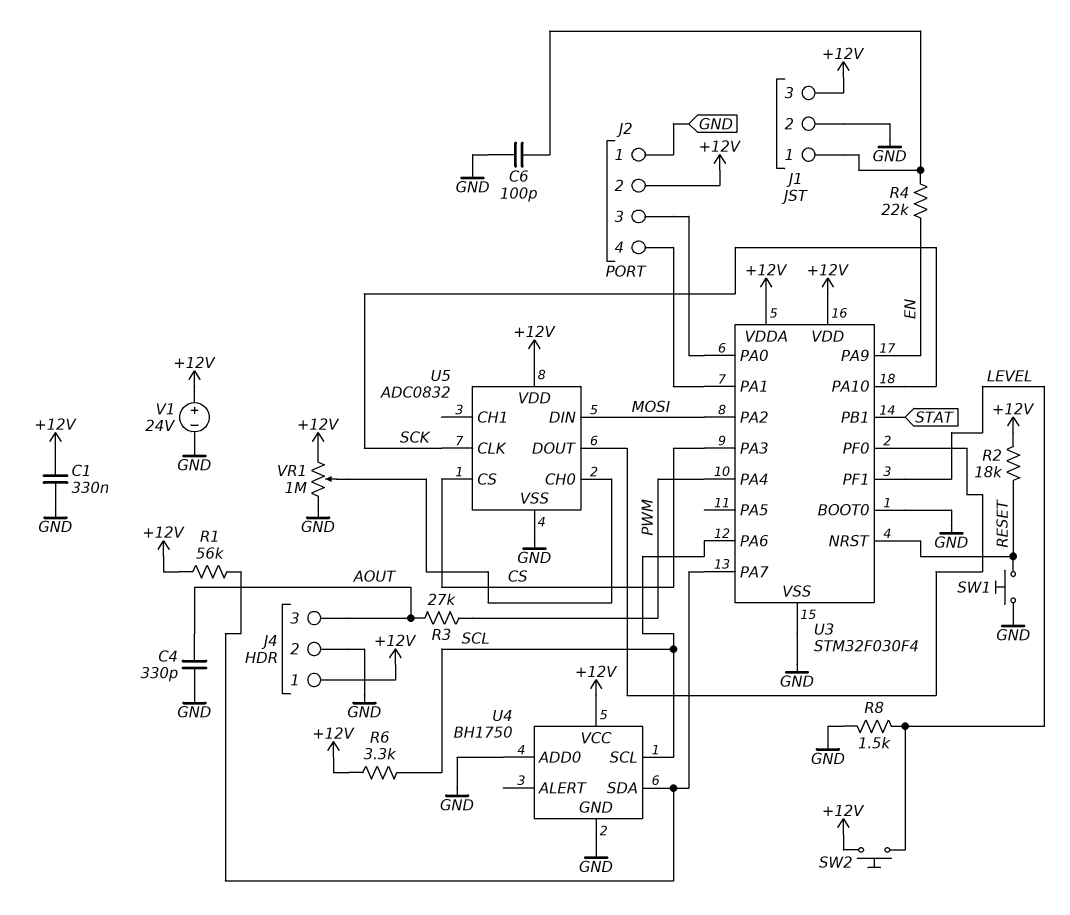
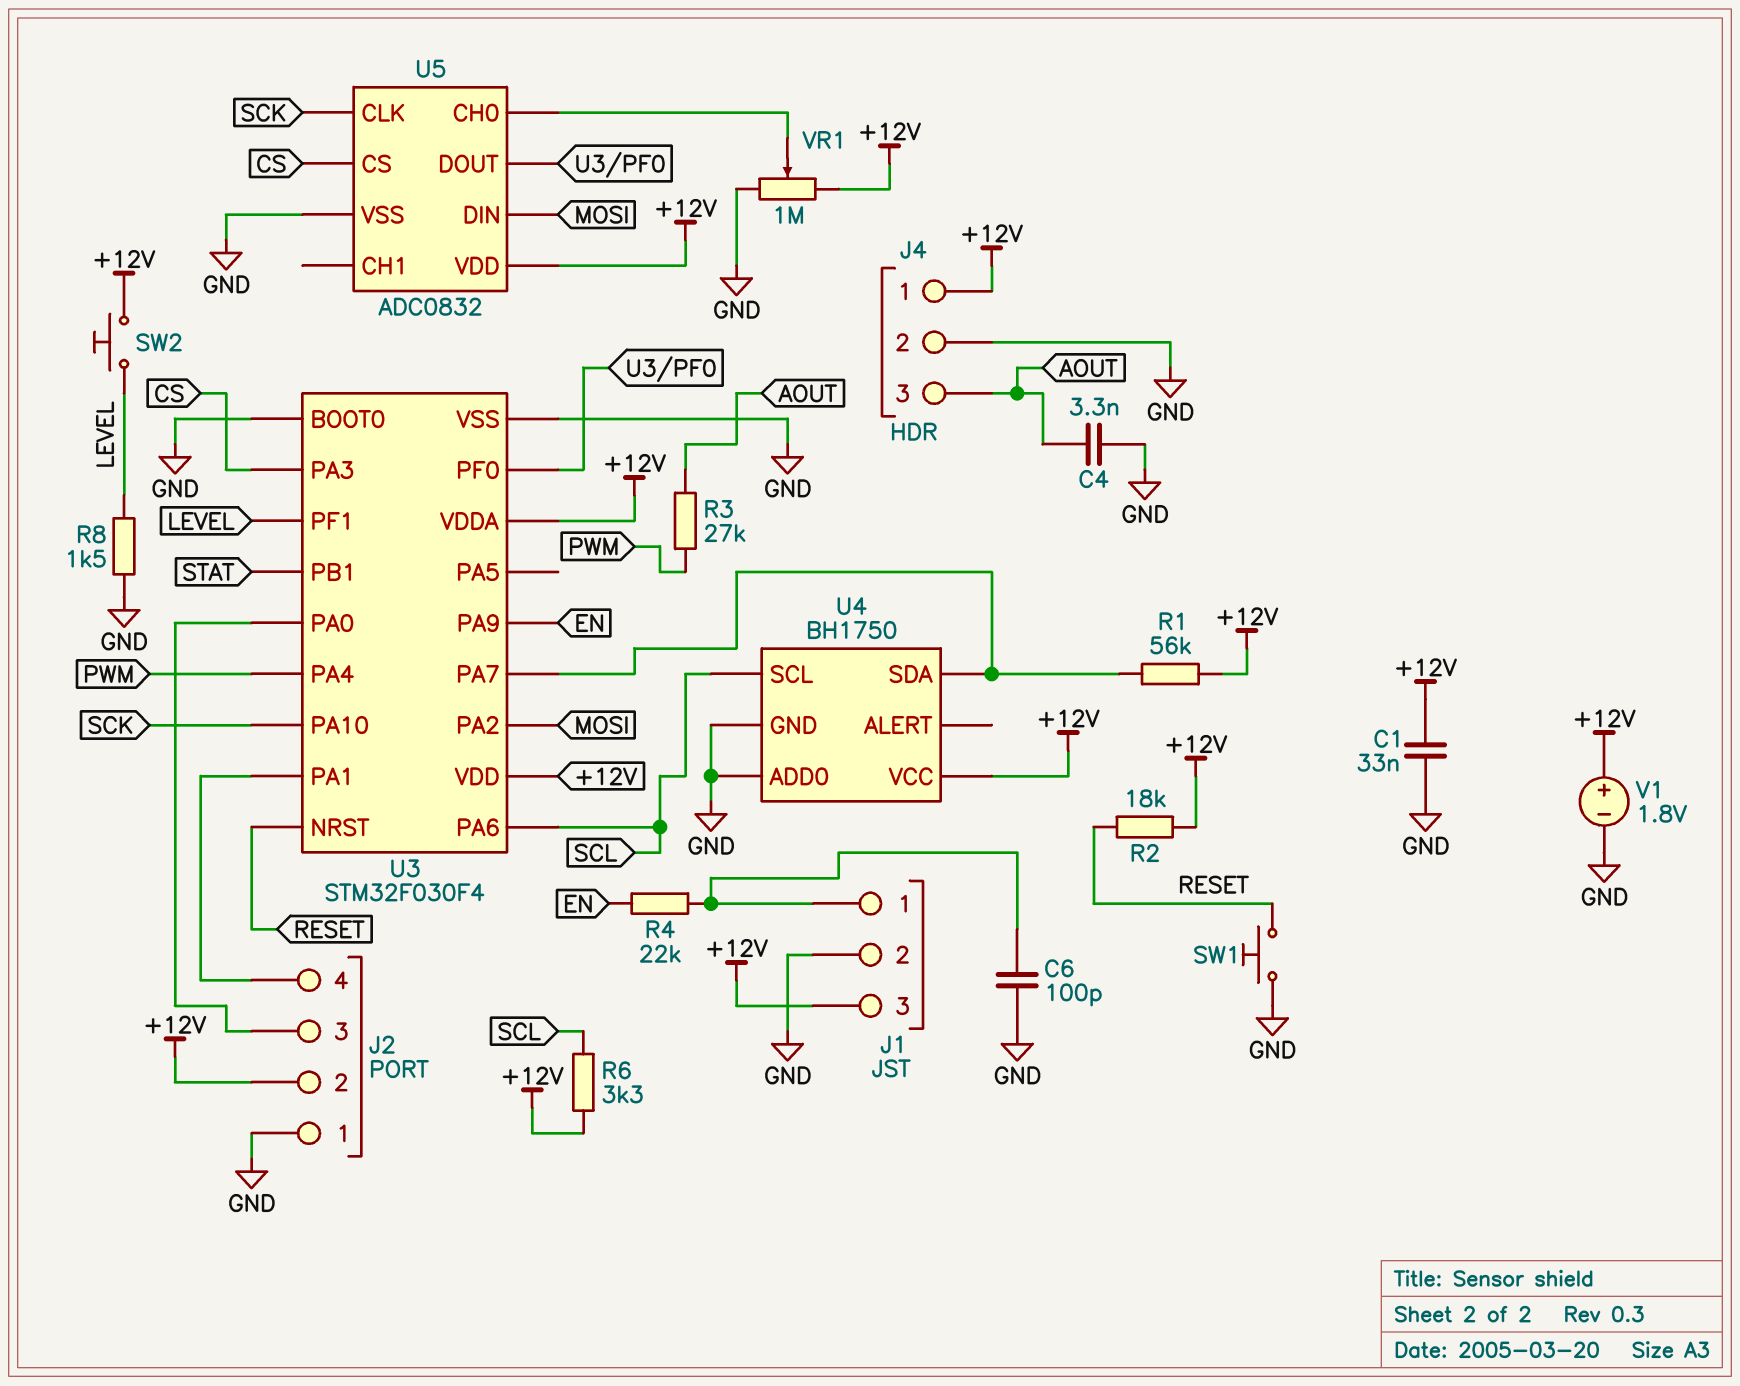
C1: 330nF (+12V, GND) -> 33nF (+12V, GND)
C4: 330pF (AOUT, GND) -> 3.3nF (AOUT, GND)
V1: 24V (plus +12V, minus GND) -> 1.8V (plus +12V, minus GND)

